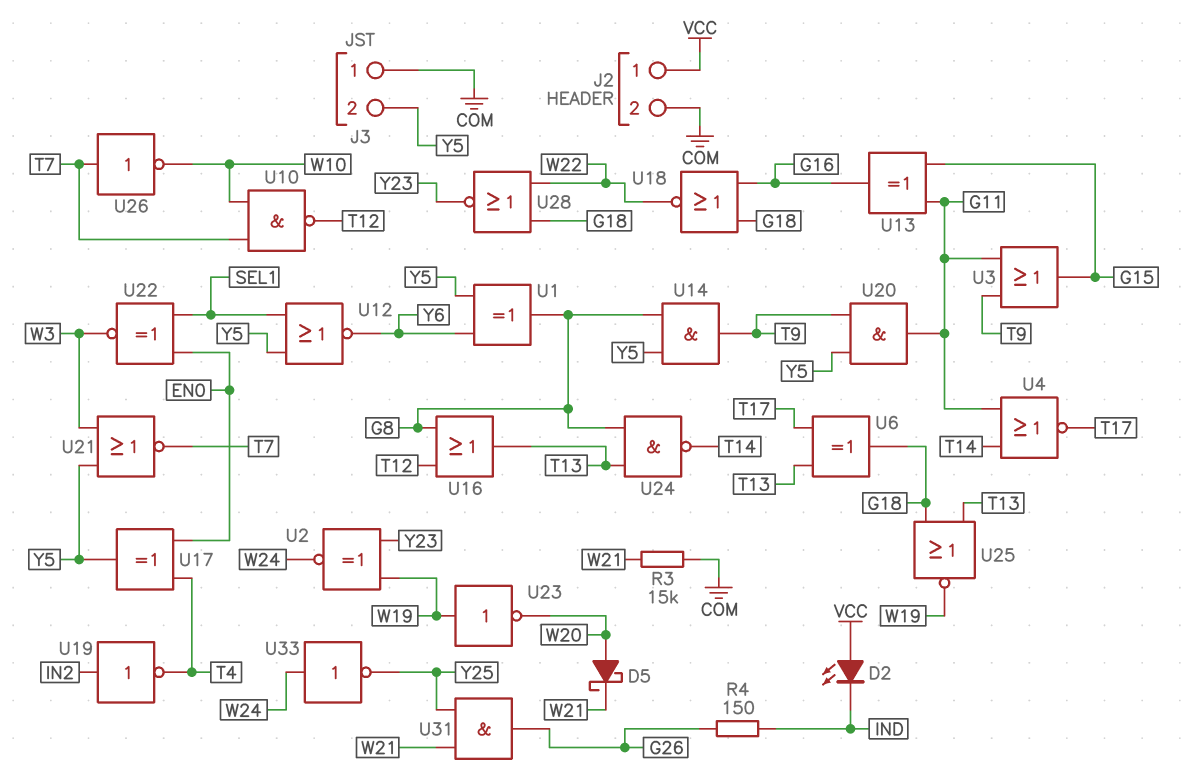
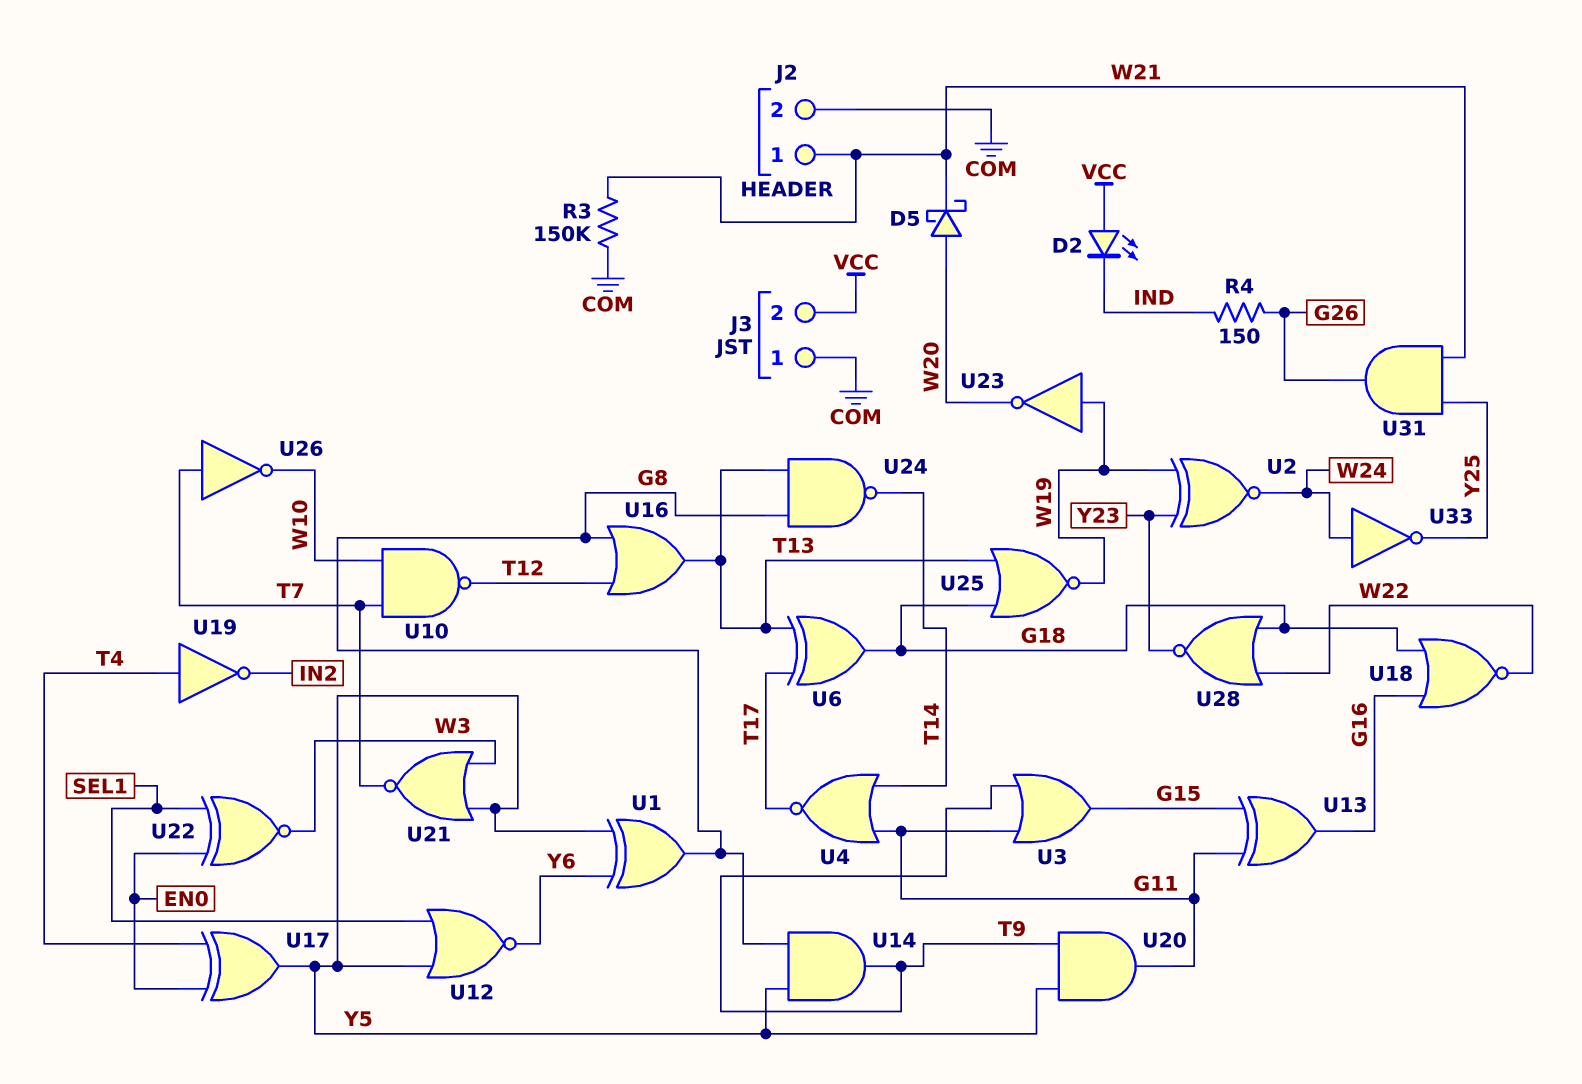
J2 pin 1: VCC -> W21
J3 pin 2: Y5 -> VCC
R3: 15k (COM, W21) -> 150k (COM, W21)
U19: NOT (in IN2, out T4) -> NOT (in T4, out IN2)

